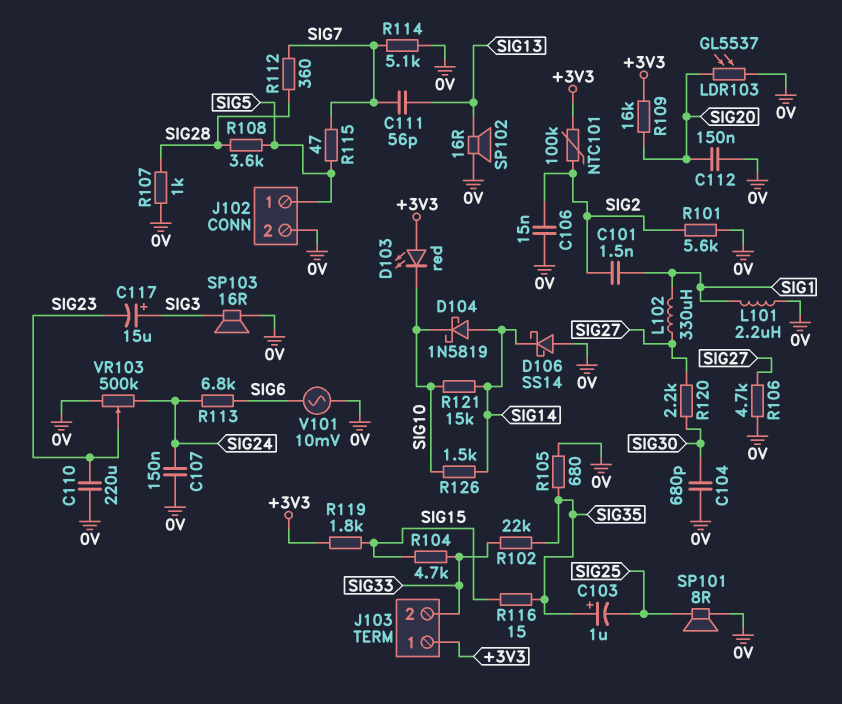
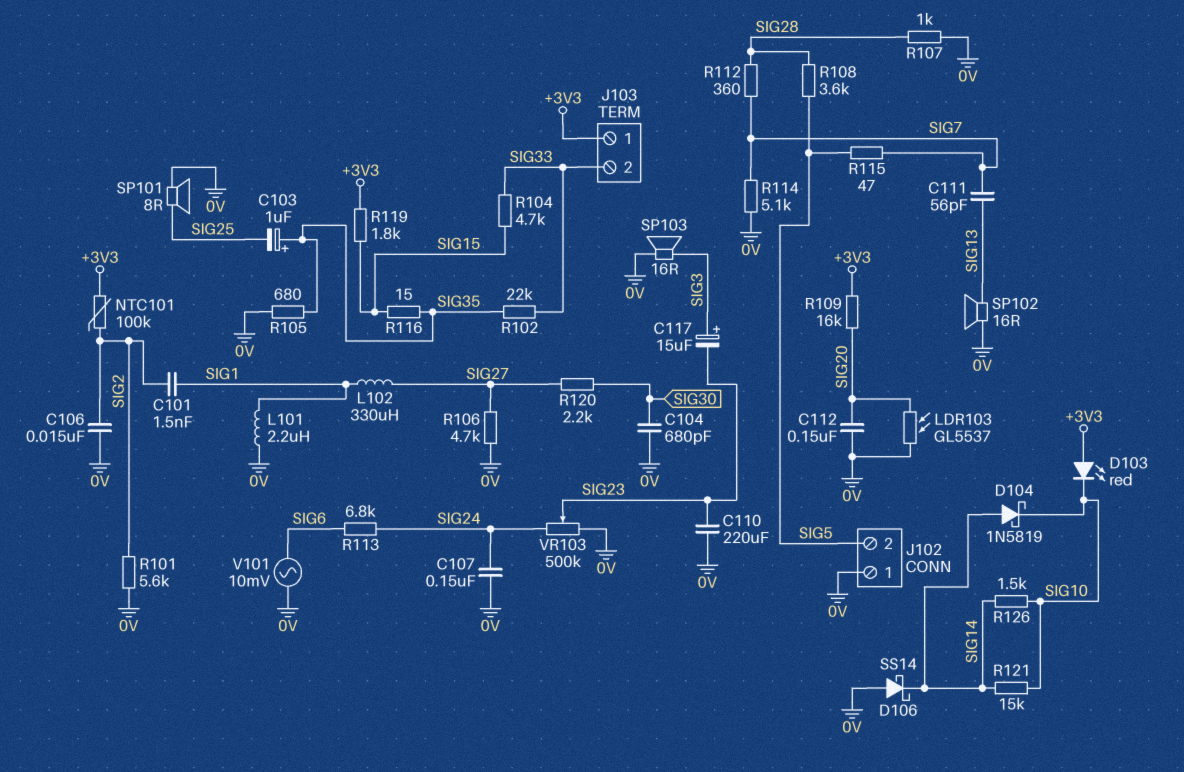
J102 pin 1: SIG5 -> 0V
J102 pin 2: 0V -> SIG5

